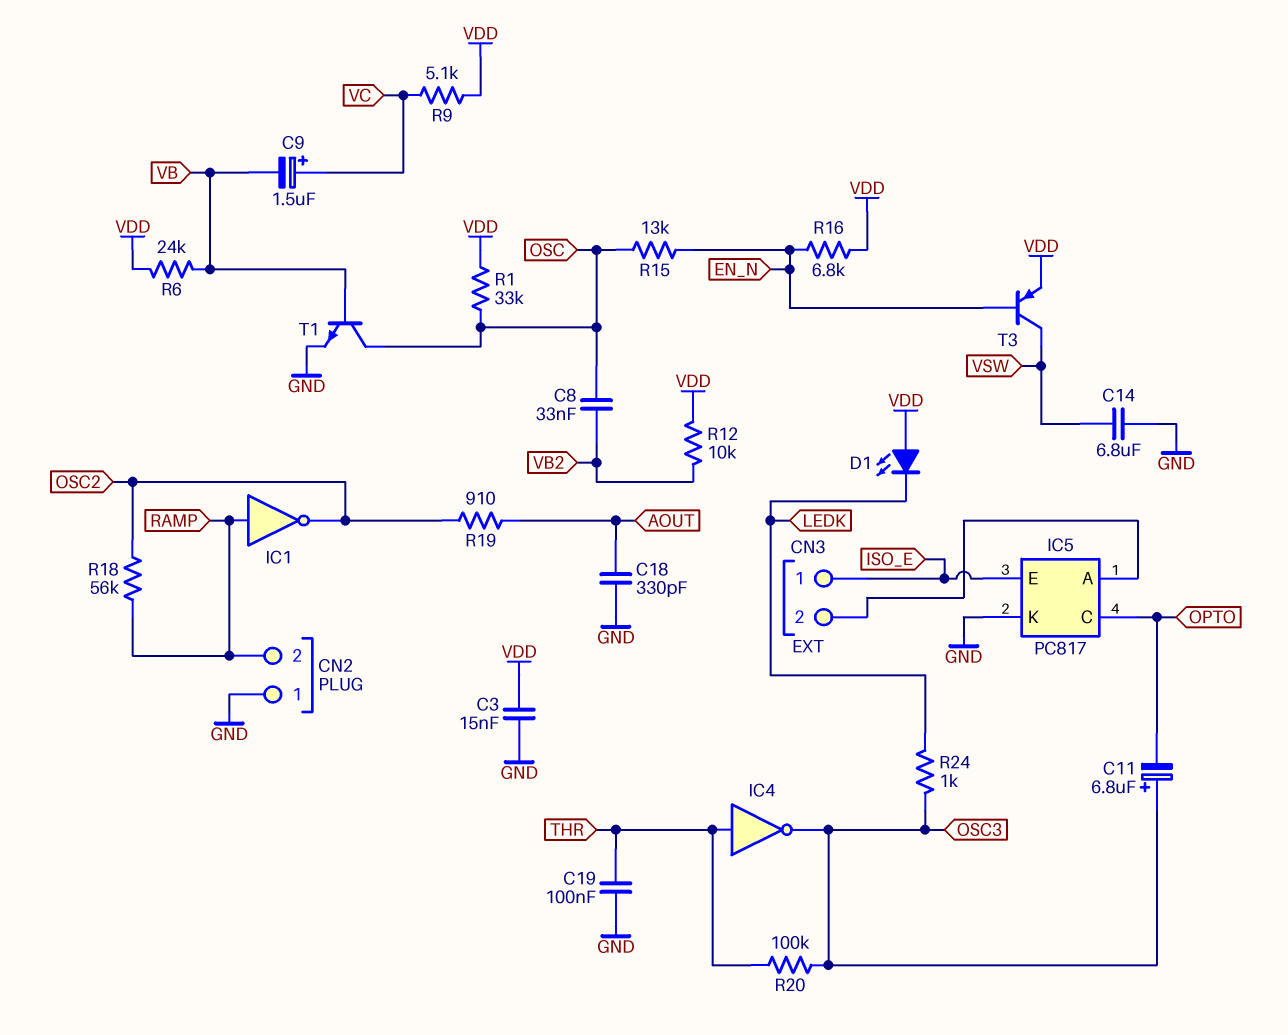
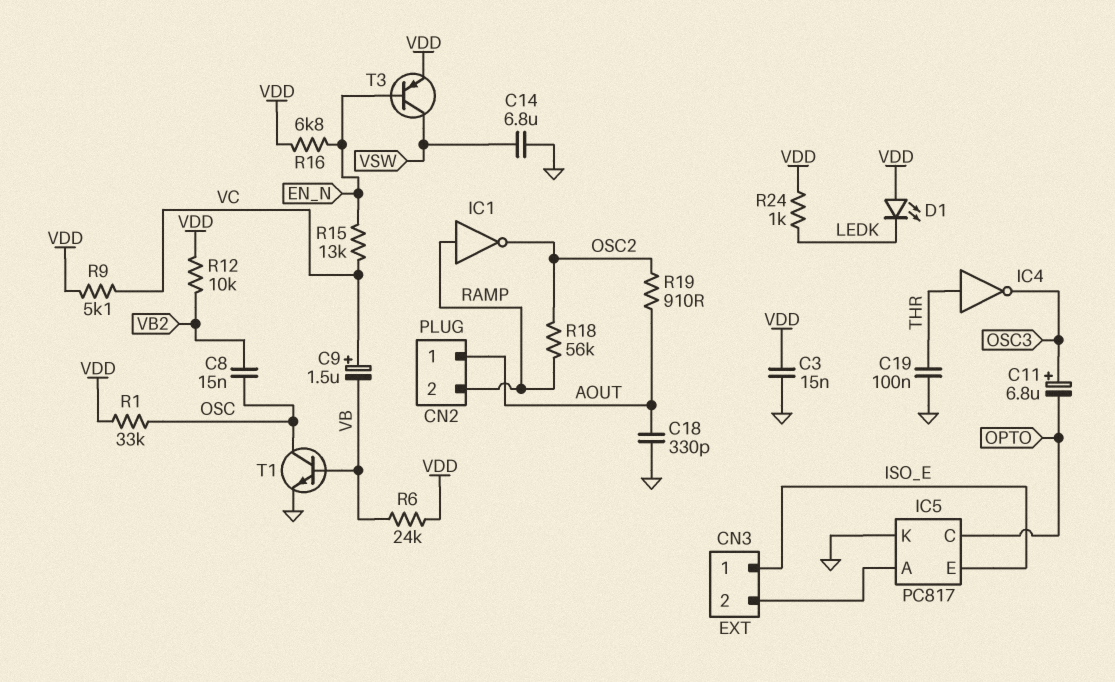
C8: 33nF (OSC, VB2) -> 15nF (OSC, VB2)
CN2 pin 1: GND -> AOUT
R15: 13k (EN_N, OSC) -> 13k (EN_N, VC)
R20: 100k (OSC3, THR) -> none
R24: 1k (LEDK, OSC3) -> 1k (LEDK, VDD)

